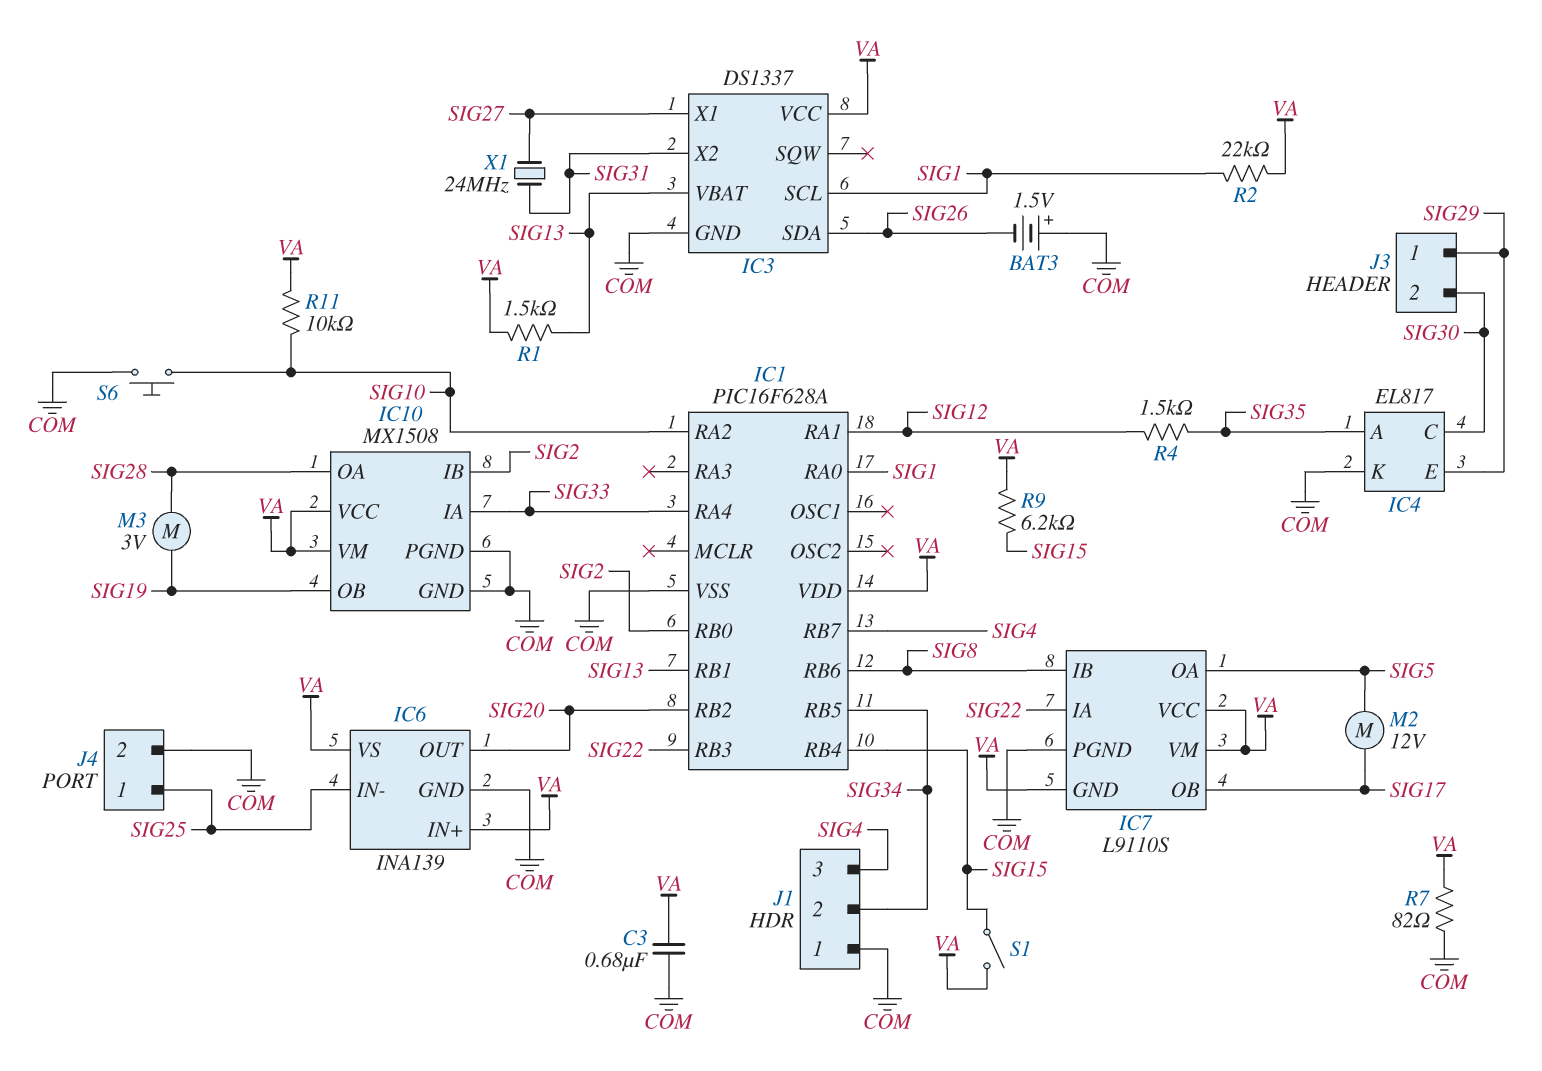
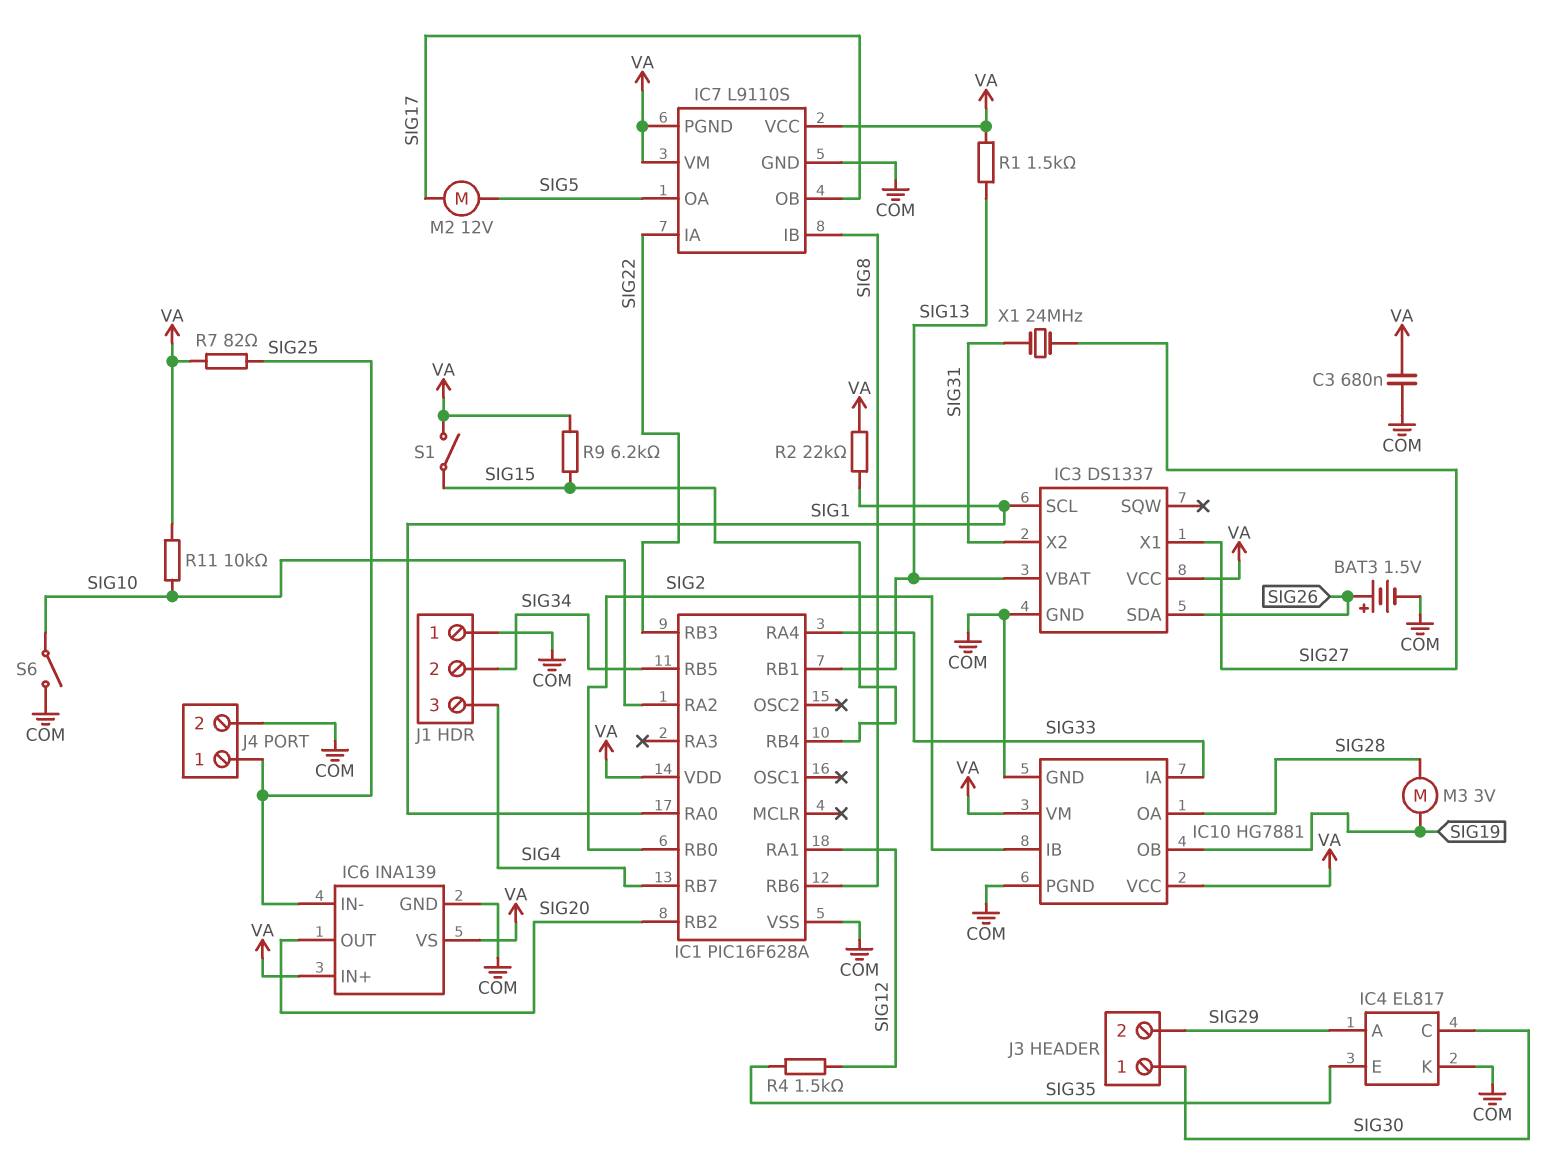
BAT3: 1.5V (plus COM, minus SIG26) -> 1.5V (plus SIG26, minus COM)
IC4 pin A: SIG35 -> SIG29
IC4 pin E: SIG29 -> SIG35
IC7 pin GND: VA -> COM
IC7 pin PGND: COM -> VA
IC10: MX1508 -> HG7881
J3 pin 1: SIG29 -> SIG30
J3 pin 2: SIG30 -> SIG29
R7: 82 (COM, VA) -> 82 (SIG25, VA)
S6: button (COM, SIG10) -> switch (COM, SIG10)

